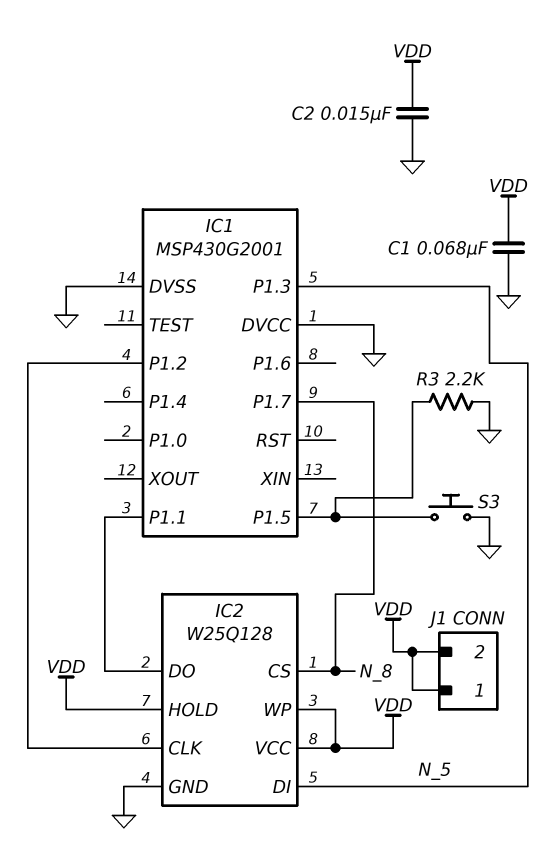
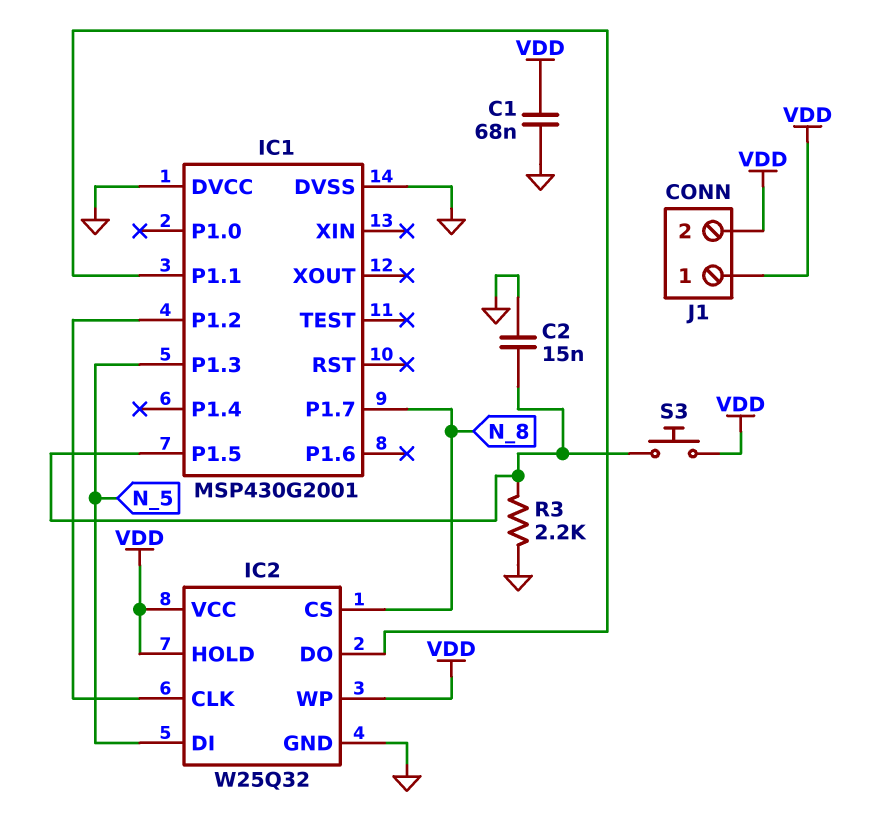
C2: 15nF (GND, VDD) -> 15nF (GND, IC1/P1.5)
IC2: W25Q128 -> W25Q32
S3: button (GND, IC1/P1.5) -> button (IC1/P1.5, VDD)

